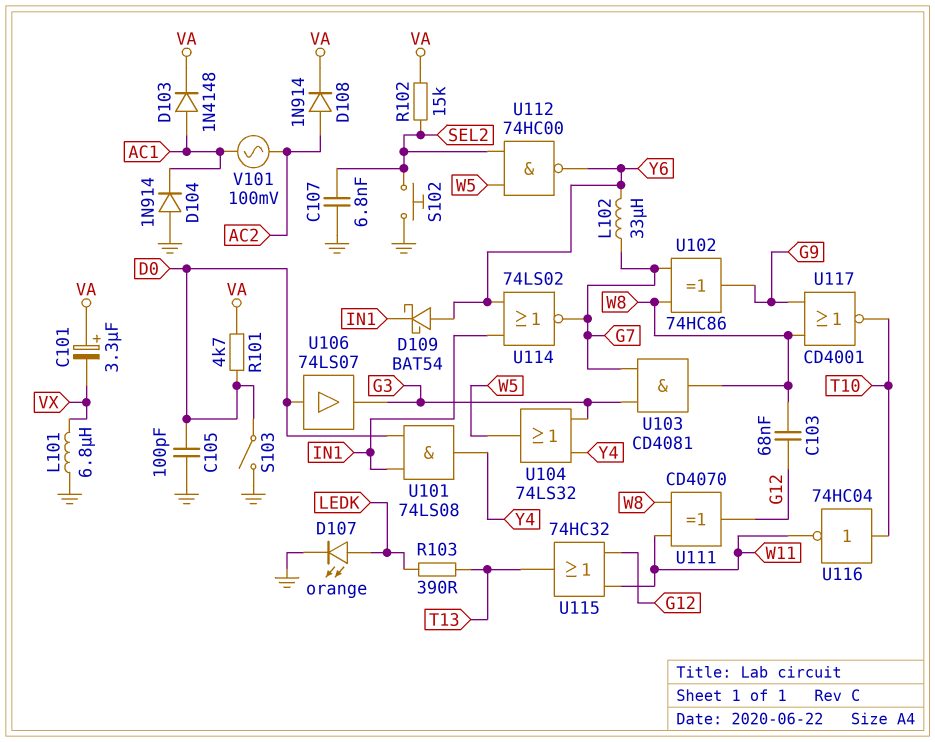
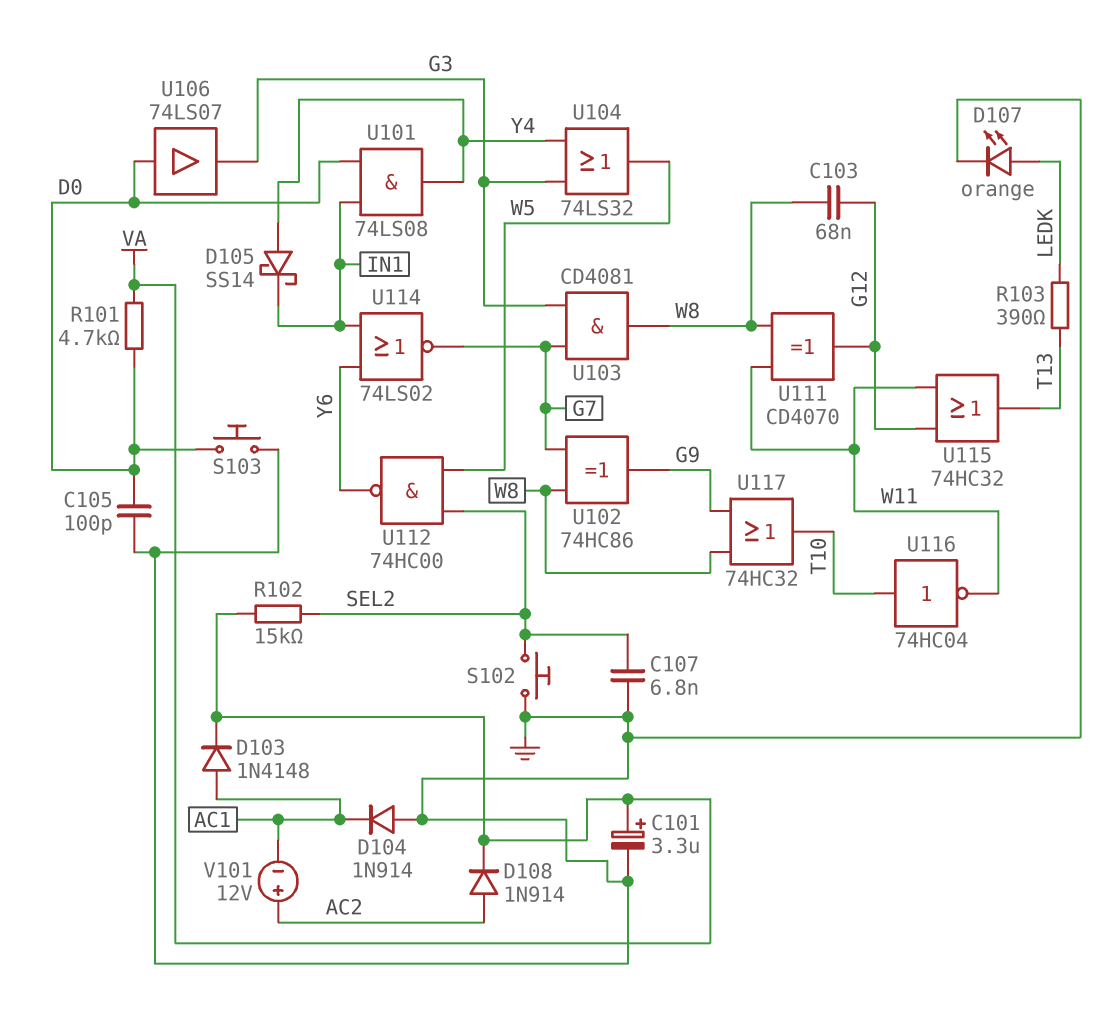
C101: 3.3uF (plus VA, minus VX) -> 3.3uF (plus VA, minus GND)
D105: none -> schottky SS14 (A Y4, K IN1)
D109: schottky BAT54 (A Y6, K IN1) -> none
L101: 6.8uH (GND, VX) -> none
L102: 33uH (G7, Y6) -> none
S103: switch (D0, GND) -> button (D0, GND)
U117: NOR CD4001 (in G9, in W8, out T10) -> OR 74HC32 (in G9, in W8, out T10)
V101: AC 100mV (AC1, AC2) -> 12V (plus AC2, minus AC1)

